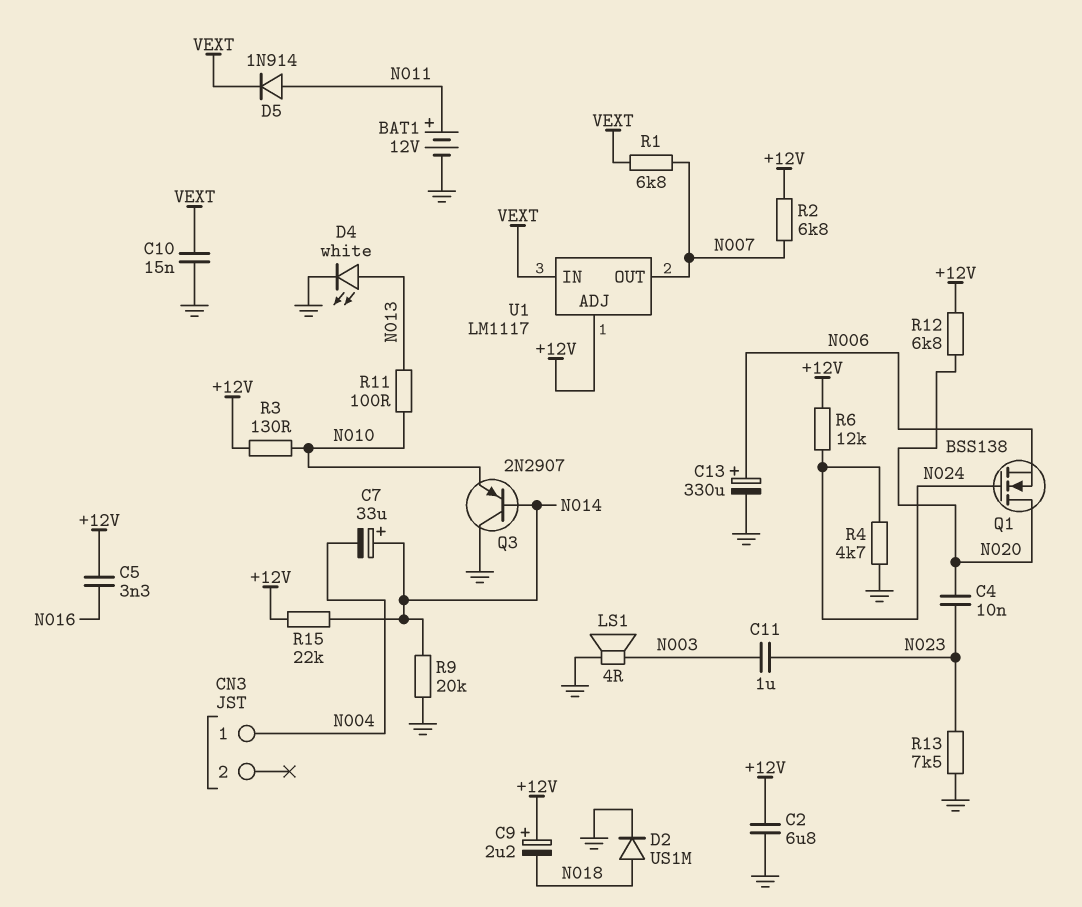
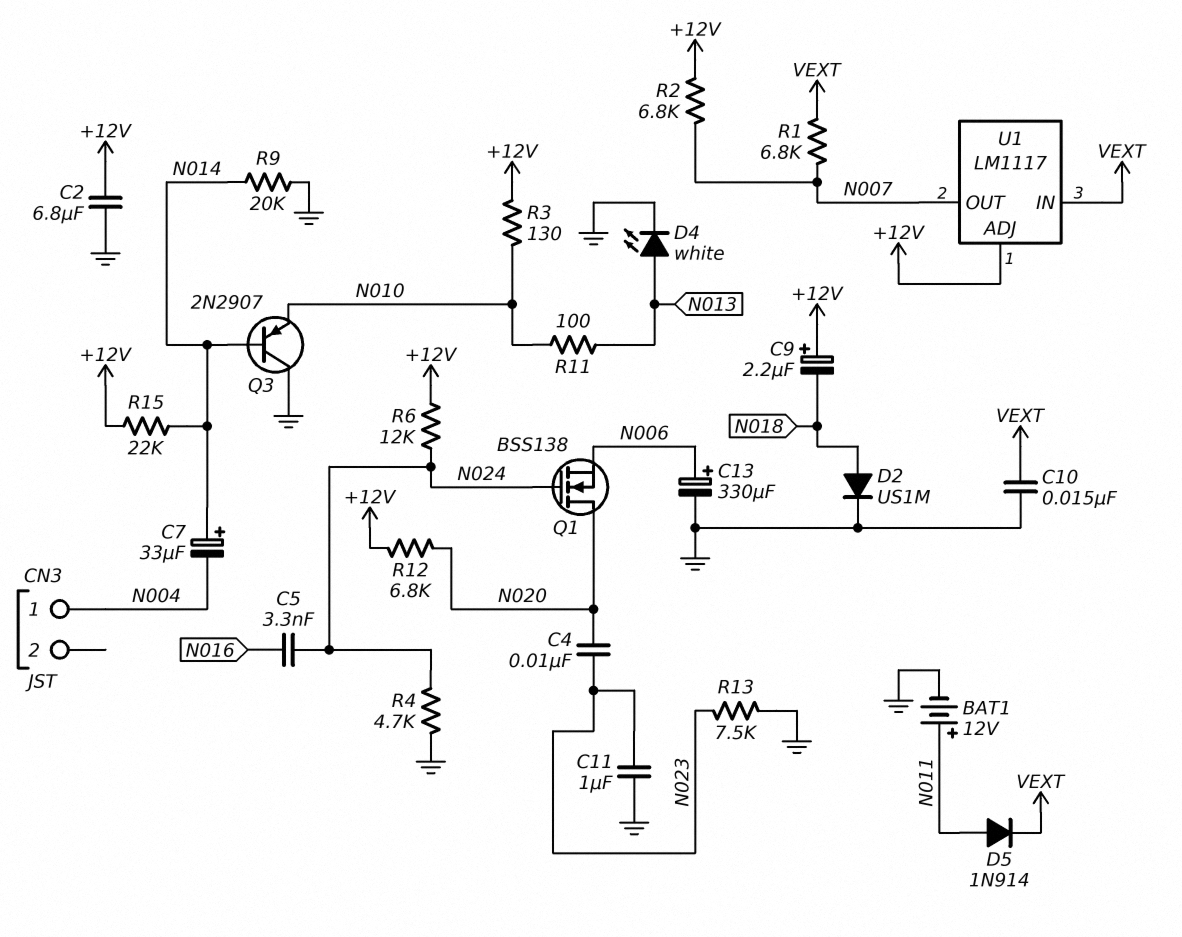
C5: 3.3nF (+12V, N016) -> 3.3nF (N016, N024)
C11: 1uF (N003, N023) -> 1uF (GND, N023)
LS1: speaker 4R (GND, N003) -> none

